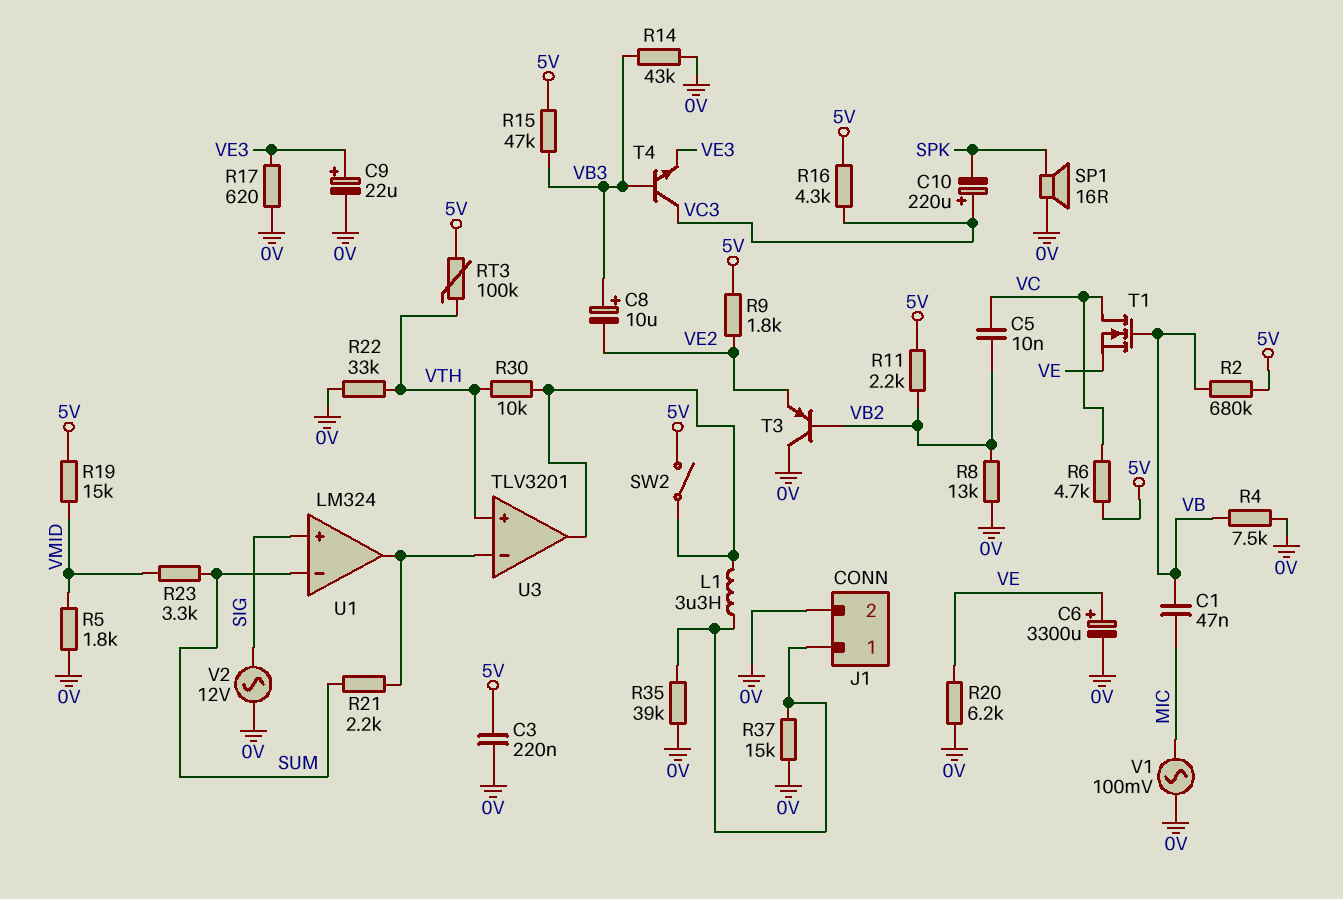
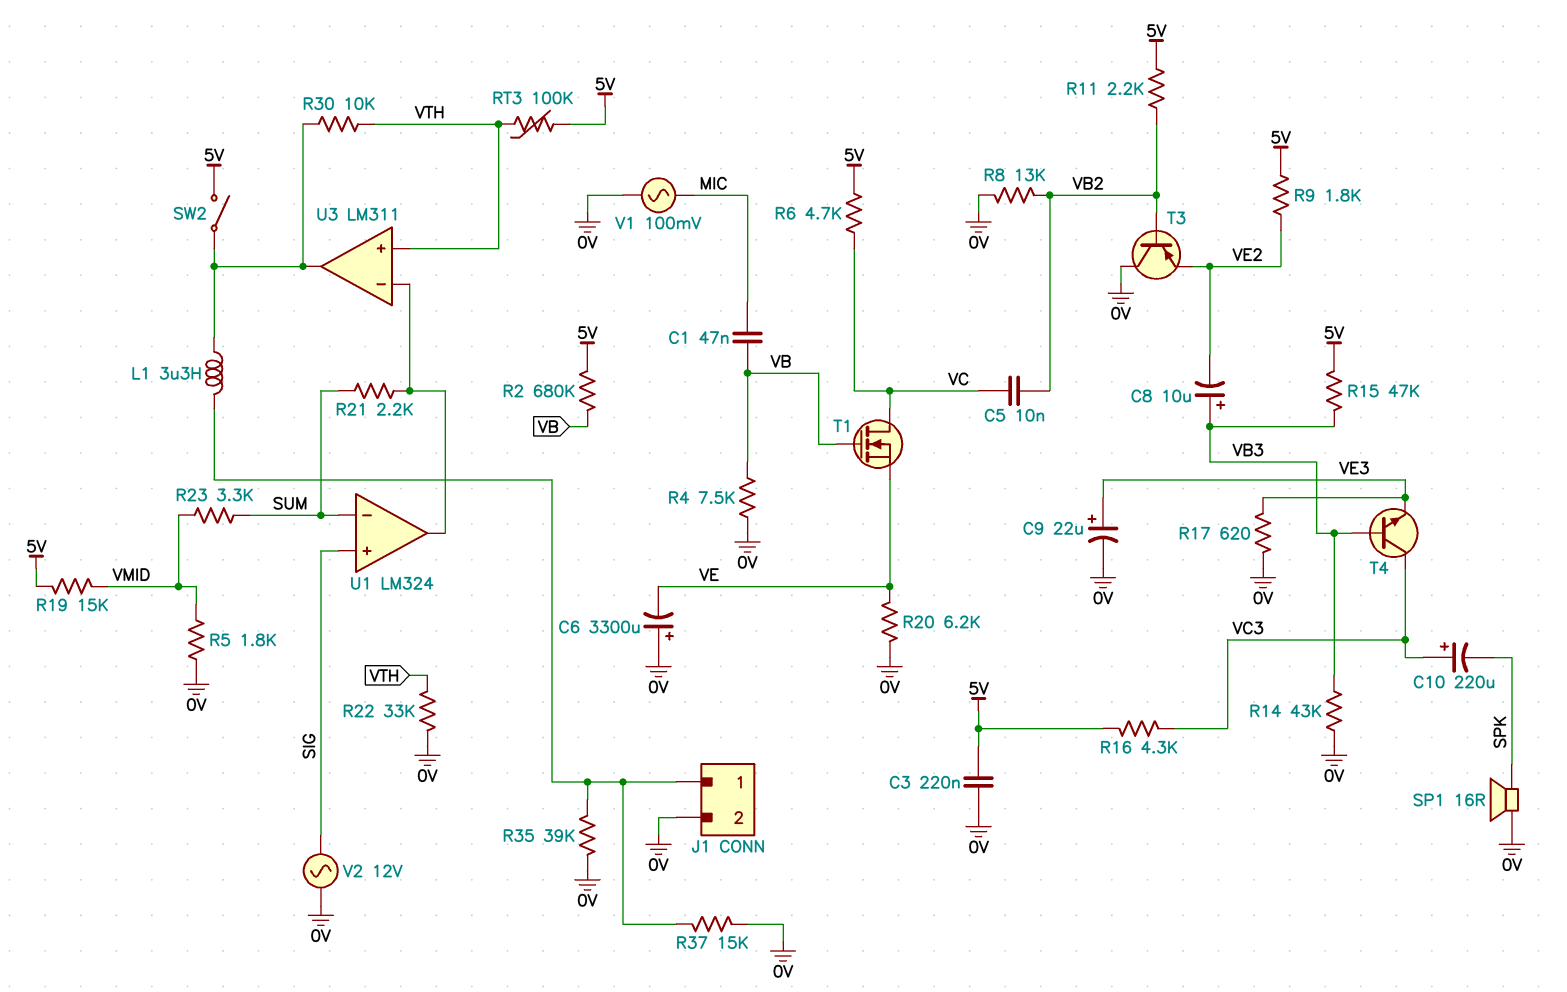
C6: 3300uF (plus VE, minus 0V) -> 3300uF (plus 0V, minus VE)
U3: TLV3201 -> LM311

